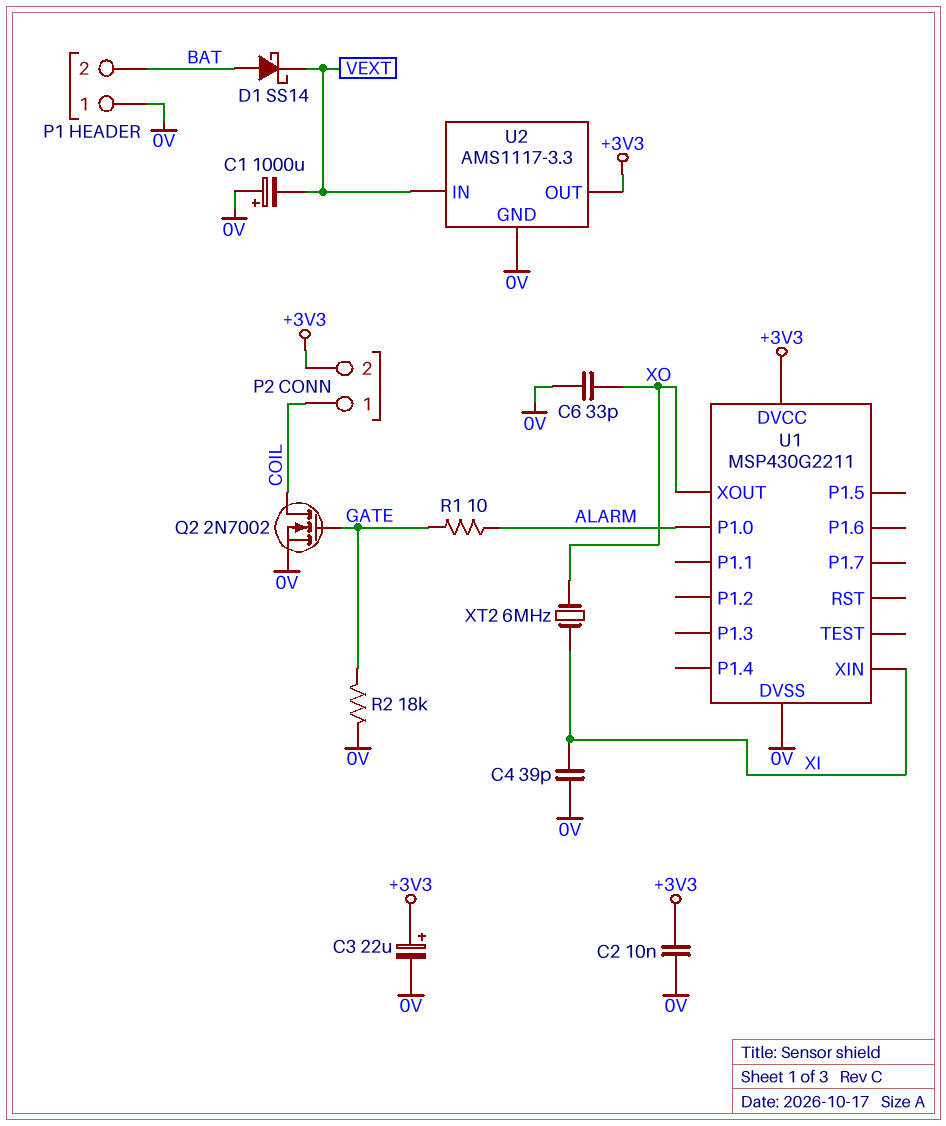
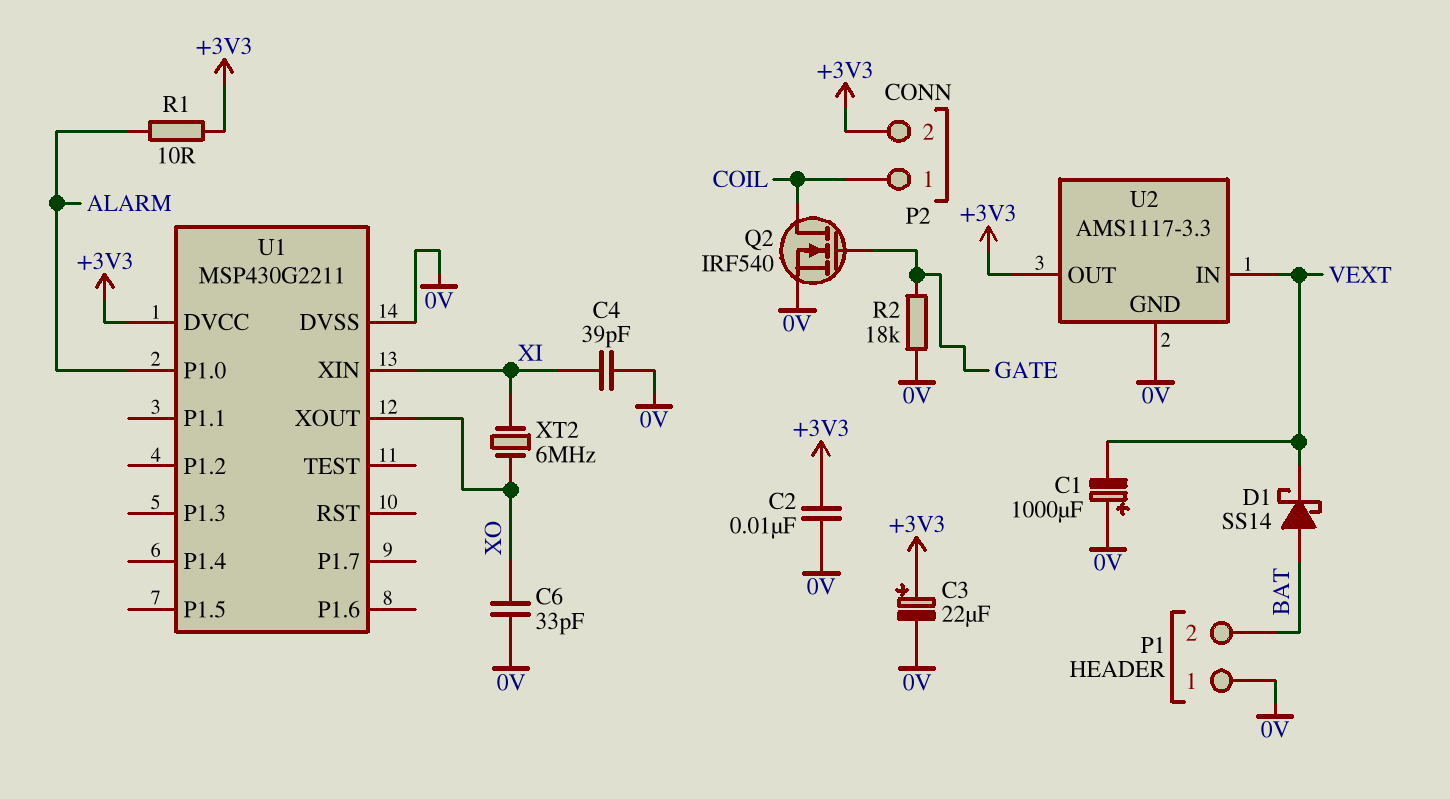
Q2: NMOS 2N7002 (G GATE, D COIL, S 0V) -> NMOS IRF540 (G GATE, D COIL, S 0V)
R1: 10 (ALARM, GATE) -> 10 (+3V3, ALARM)

